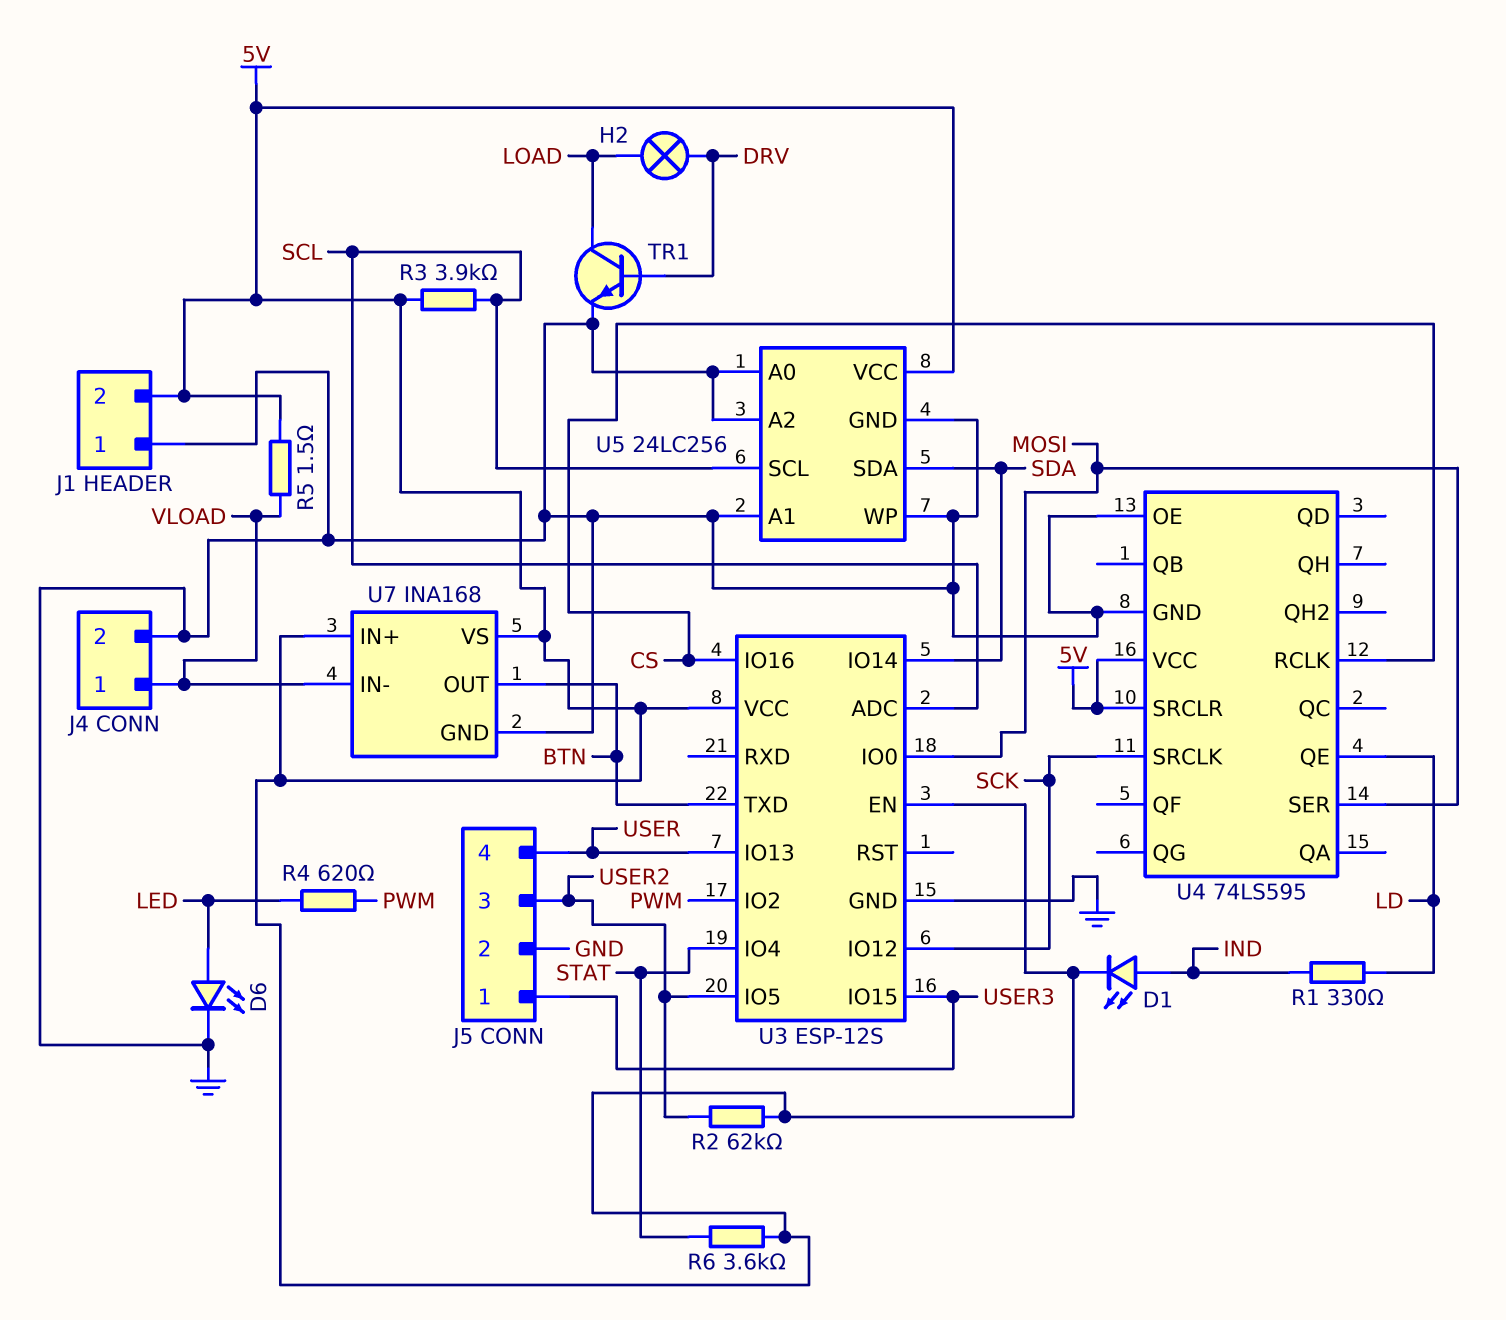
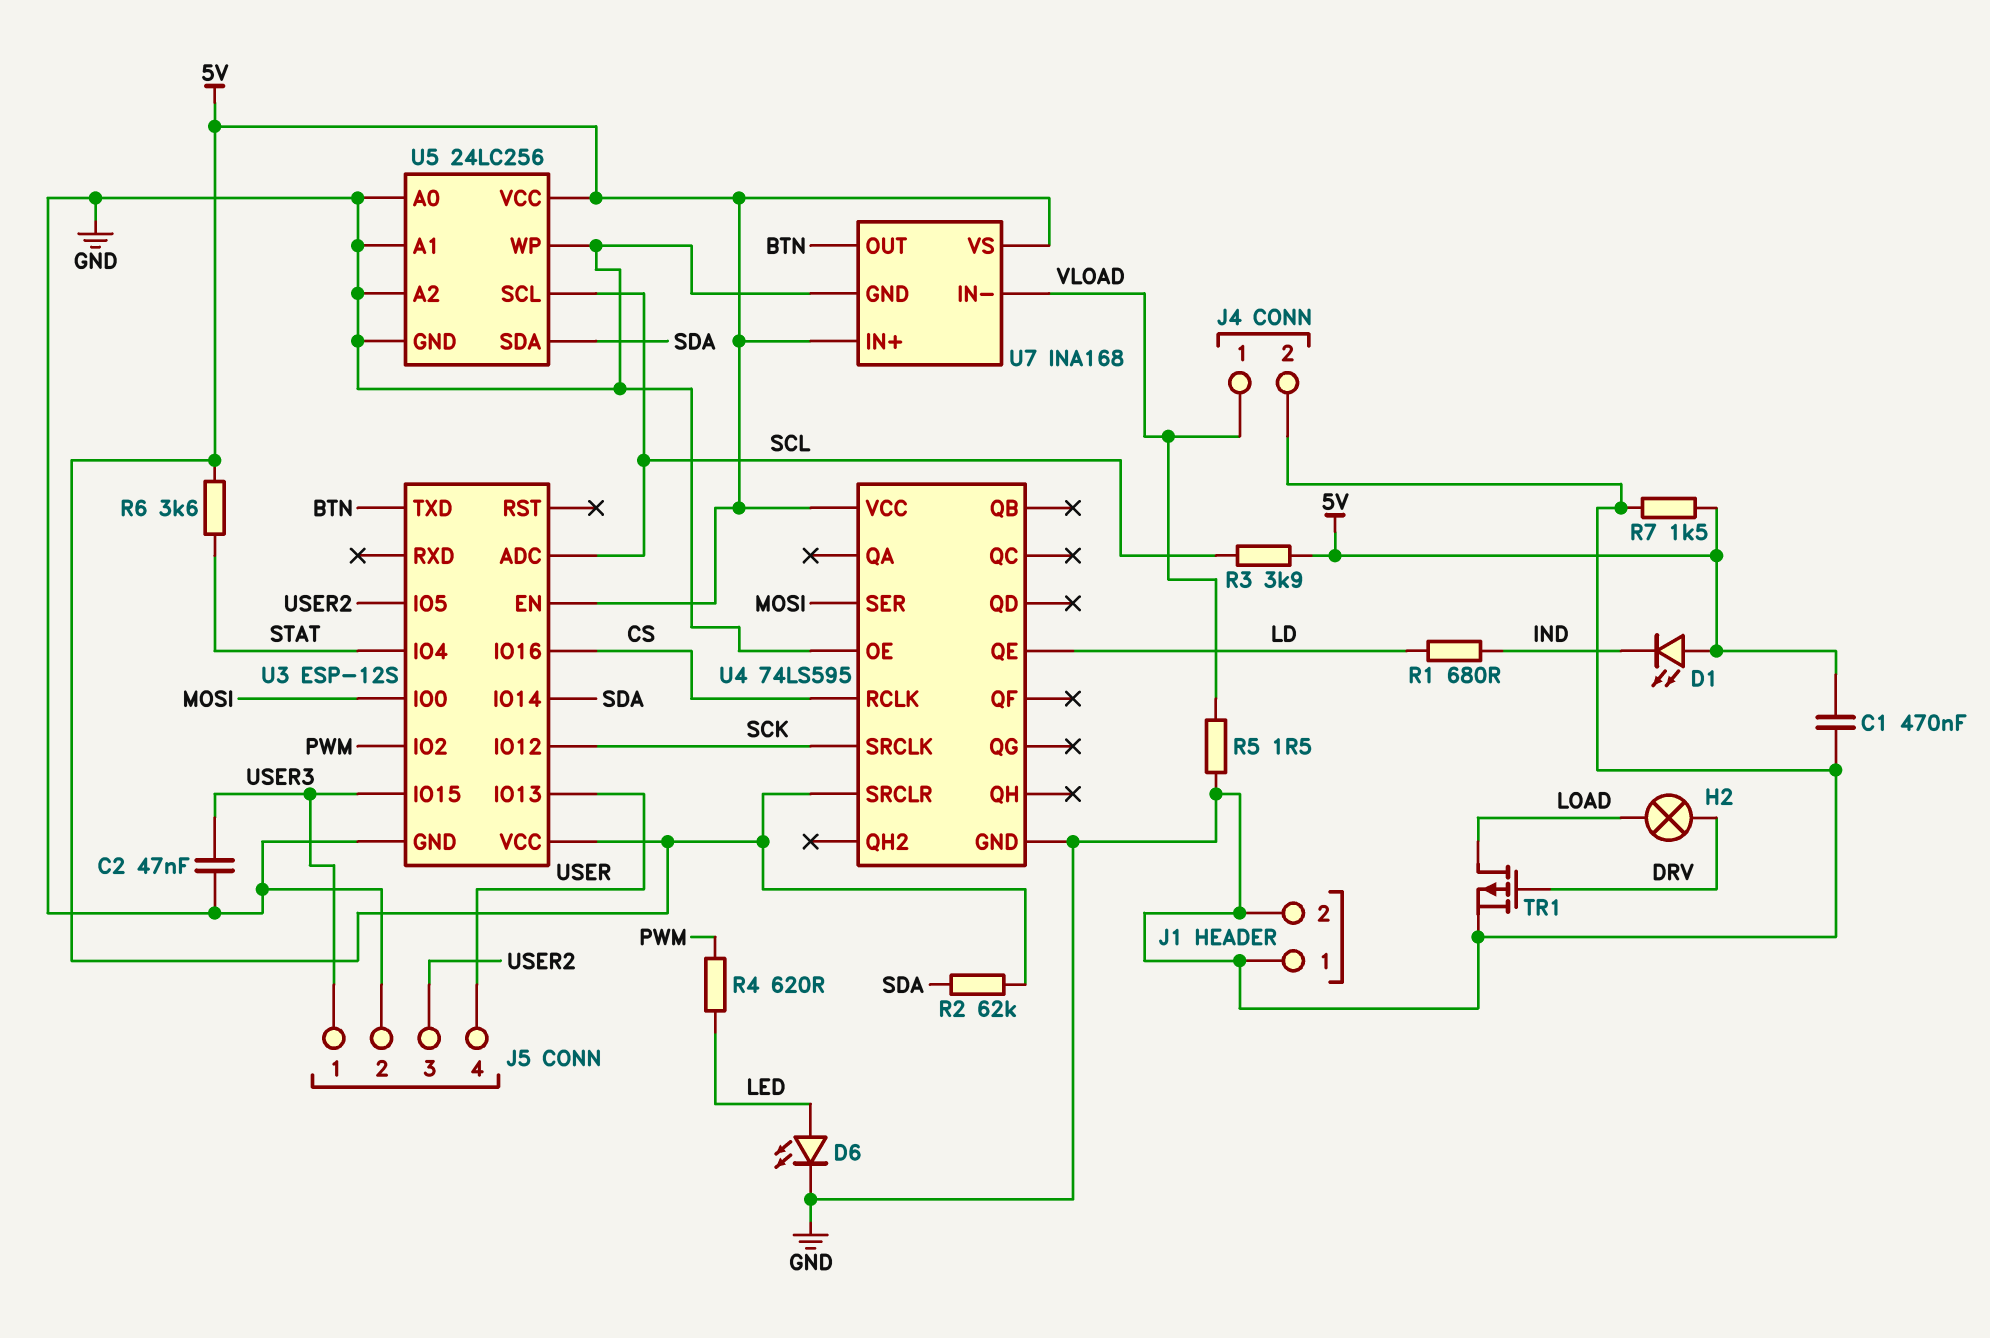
C1: none -> 470nF (5V, GND)
C2: none -> 47nF (GND, USER3)
D1: LED (A IND, K 5V) -> LED (A 5V, K IND)
J1 pin 2: 5V -> GND
R1: 330 (IND, LD) -> 680 (IND, LD)
R2: 62k (5V, USER2) -> 62k (5V, SDA)
R5: 1.5 (5V, VLOAD) -> 1.5 (GND, VLOAD)
R7: none -> 1.5k (5V, GND)
TR1: NPN (B DRV, C LOAD, E GND) -> PMOS (G DRV, D LOAD, S GND)

